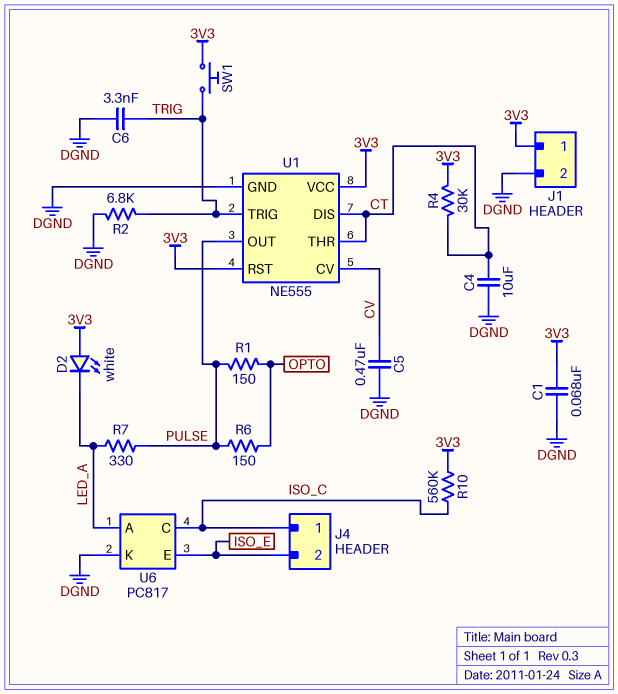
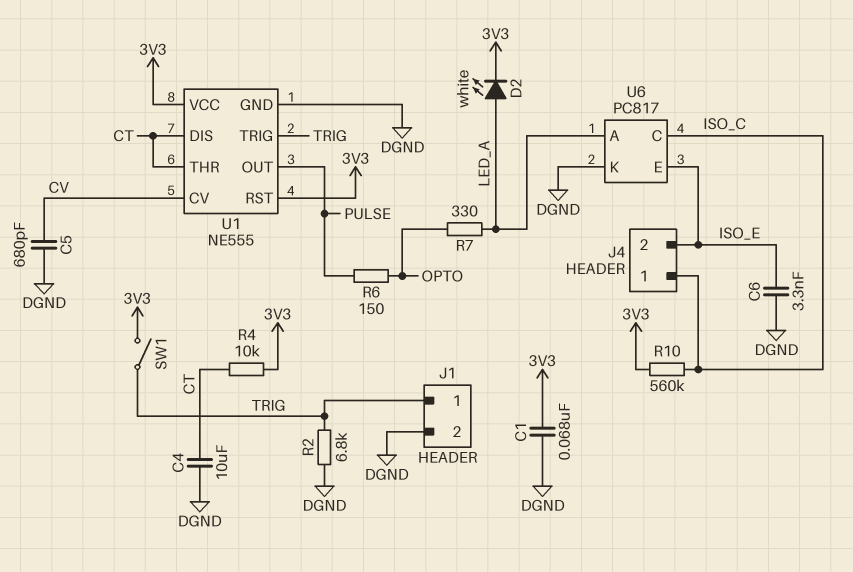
C5: 470nF (CV, DGND) -> 680pF (CV, DGND)
C6: 3.3nF (DGND, TRIG) -> 3.3nF (DGND, ISO_E)
D2: LED white (A 3V3, K LED_A) -> LED white (A LED_A, K 3V3)
J1 pin 1: 3V3 -> TRIG
R1: 150 (OPTO, PULSE) -> none
R4: 30k (3V3, CT) -> 10k (3V3, CT)
R7: 330 (LED_A, PULSE) -> 330 (LED_A, OPTO)
SW1: button (3V3, TRIG) -> switch (3V3, TRIG)

